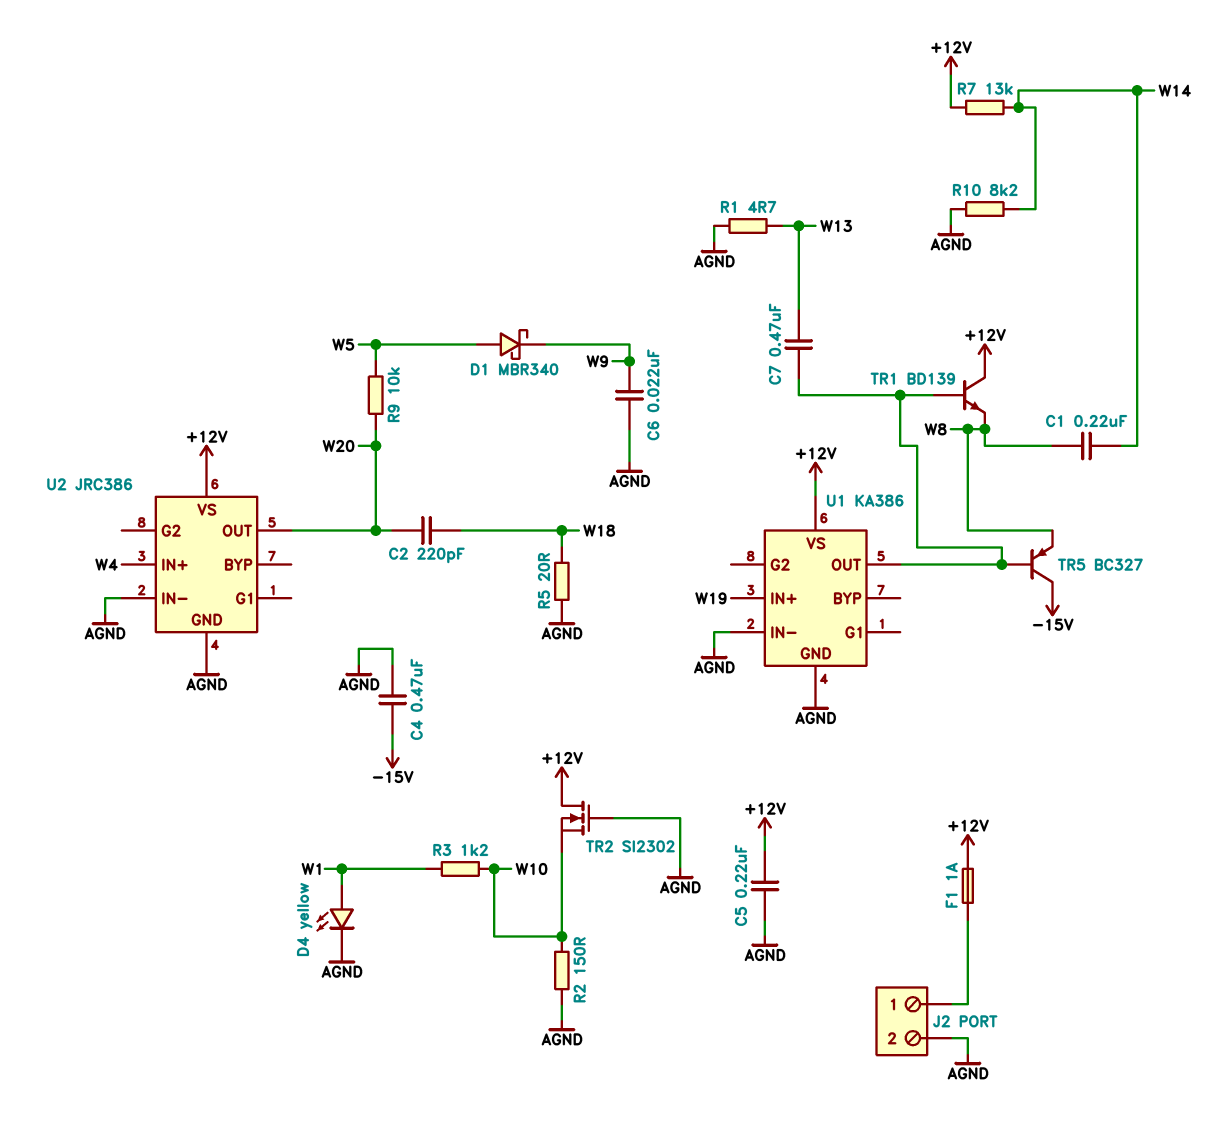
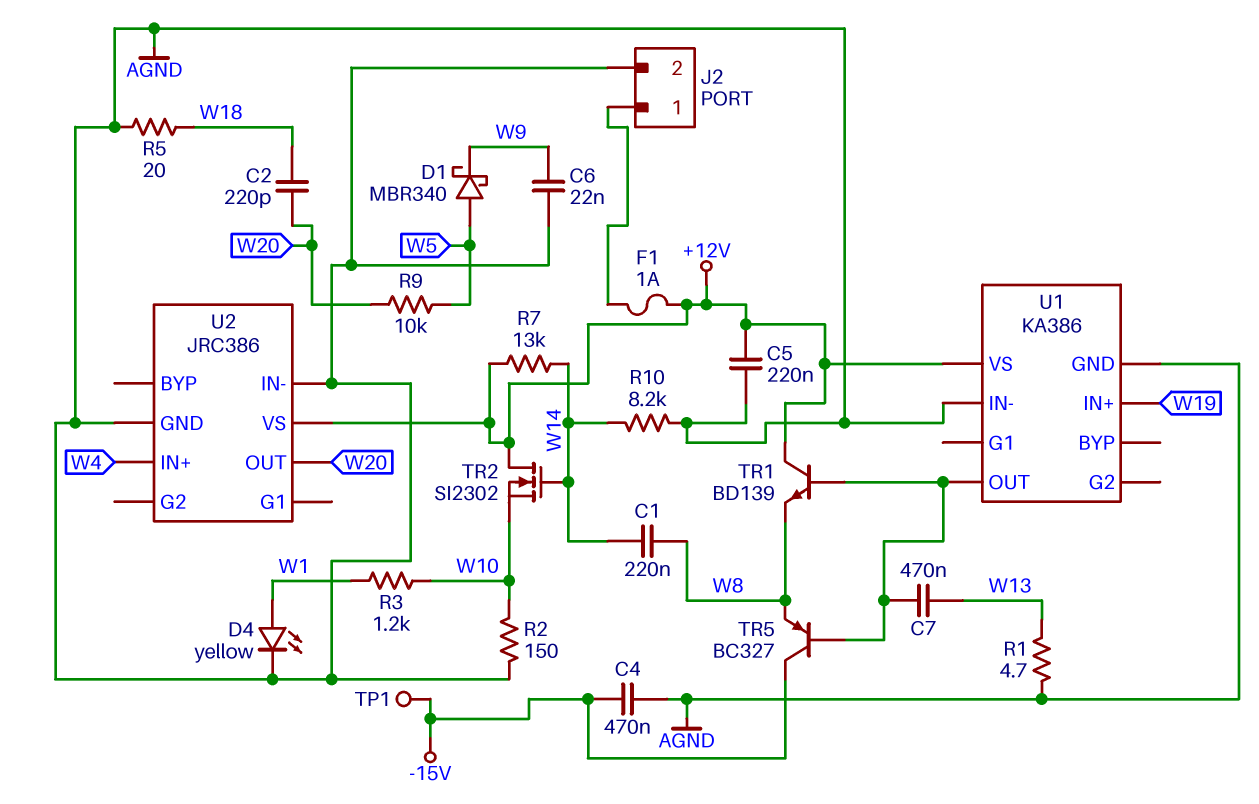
TP1: none -> test point (-15V)
TR2: NMOS SI2302 (G AGND, D +12V, S W10) -> NMOS SI2302 (G W14, D +12V, S W10)

